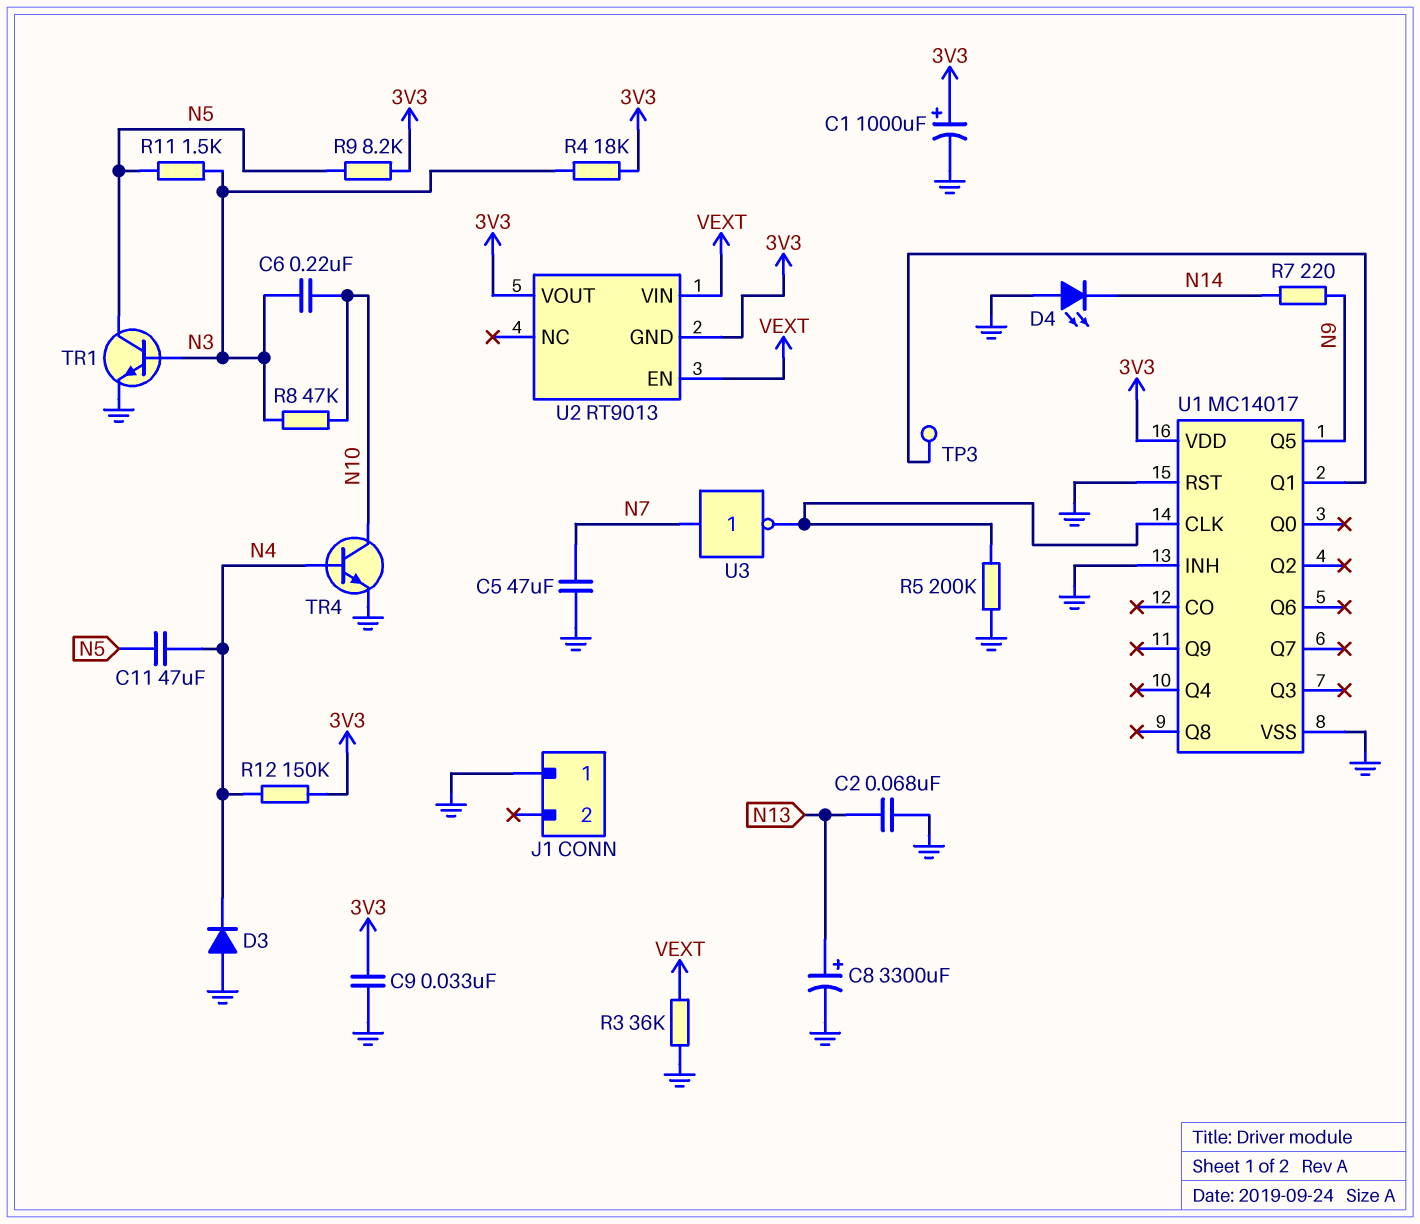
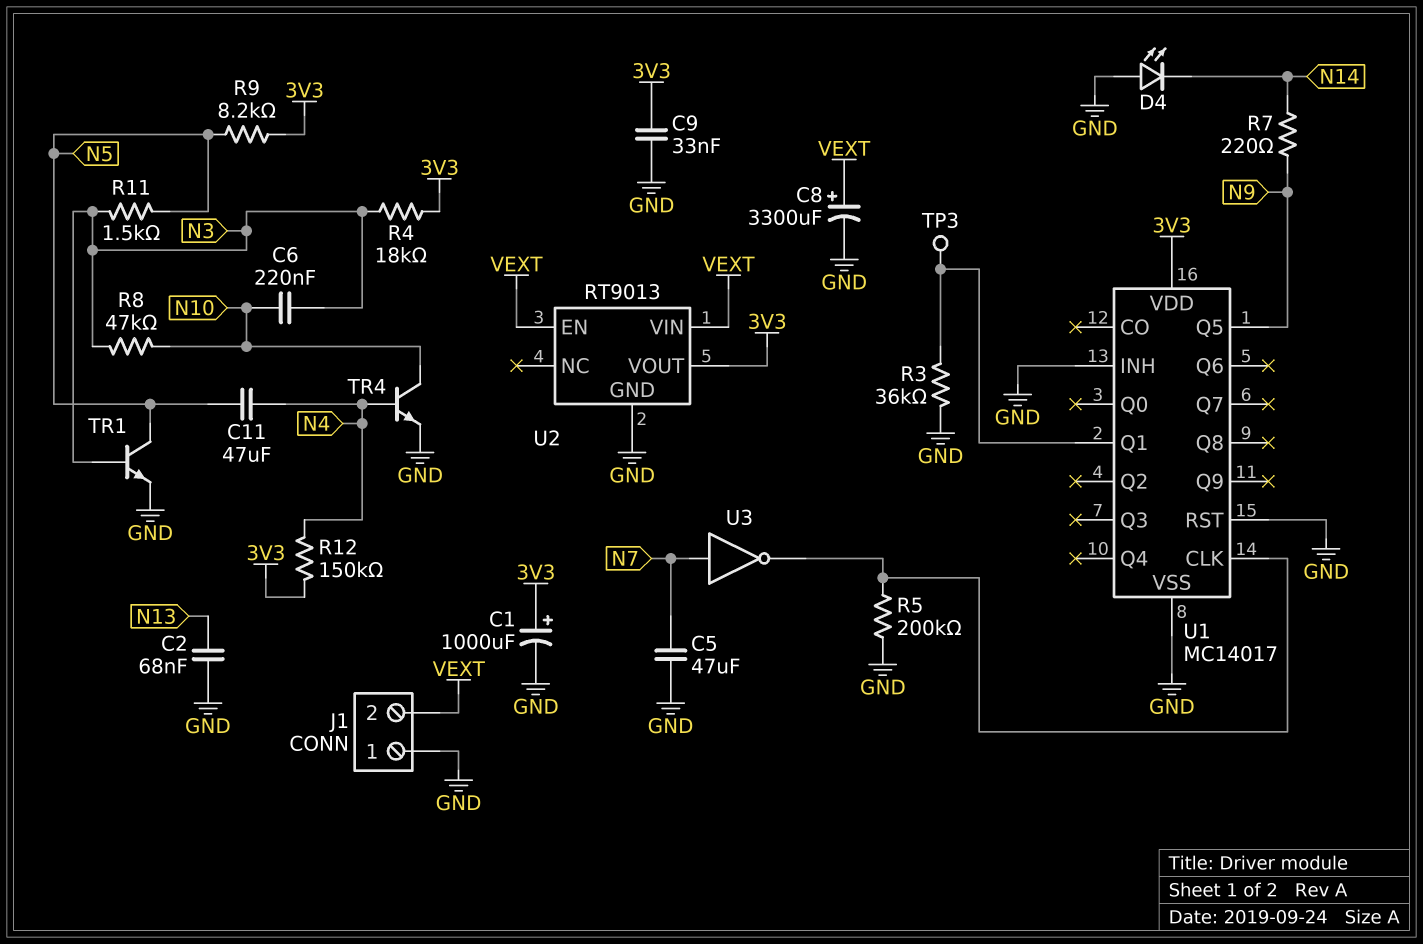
C8: 3300uF (plus N13, minus GND) -> 3300uF (plus VEXT, minus GND)
D3: diode (A GND, K N4) -> none
J1 pin 2: none -> VEXT
R3: 36k (GND, VEXT) -> 36k (GND, U1/Q1)
U2 pin GND: 3V3 -> GND

